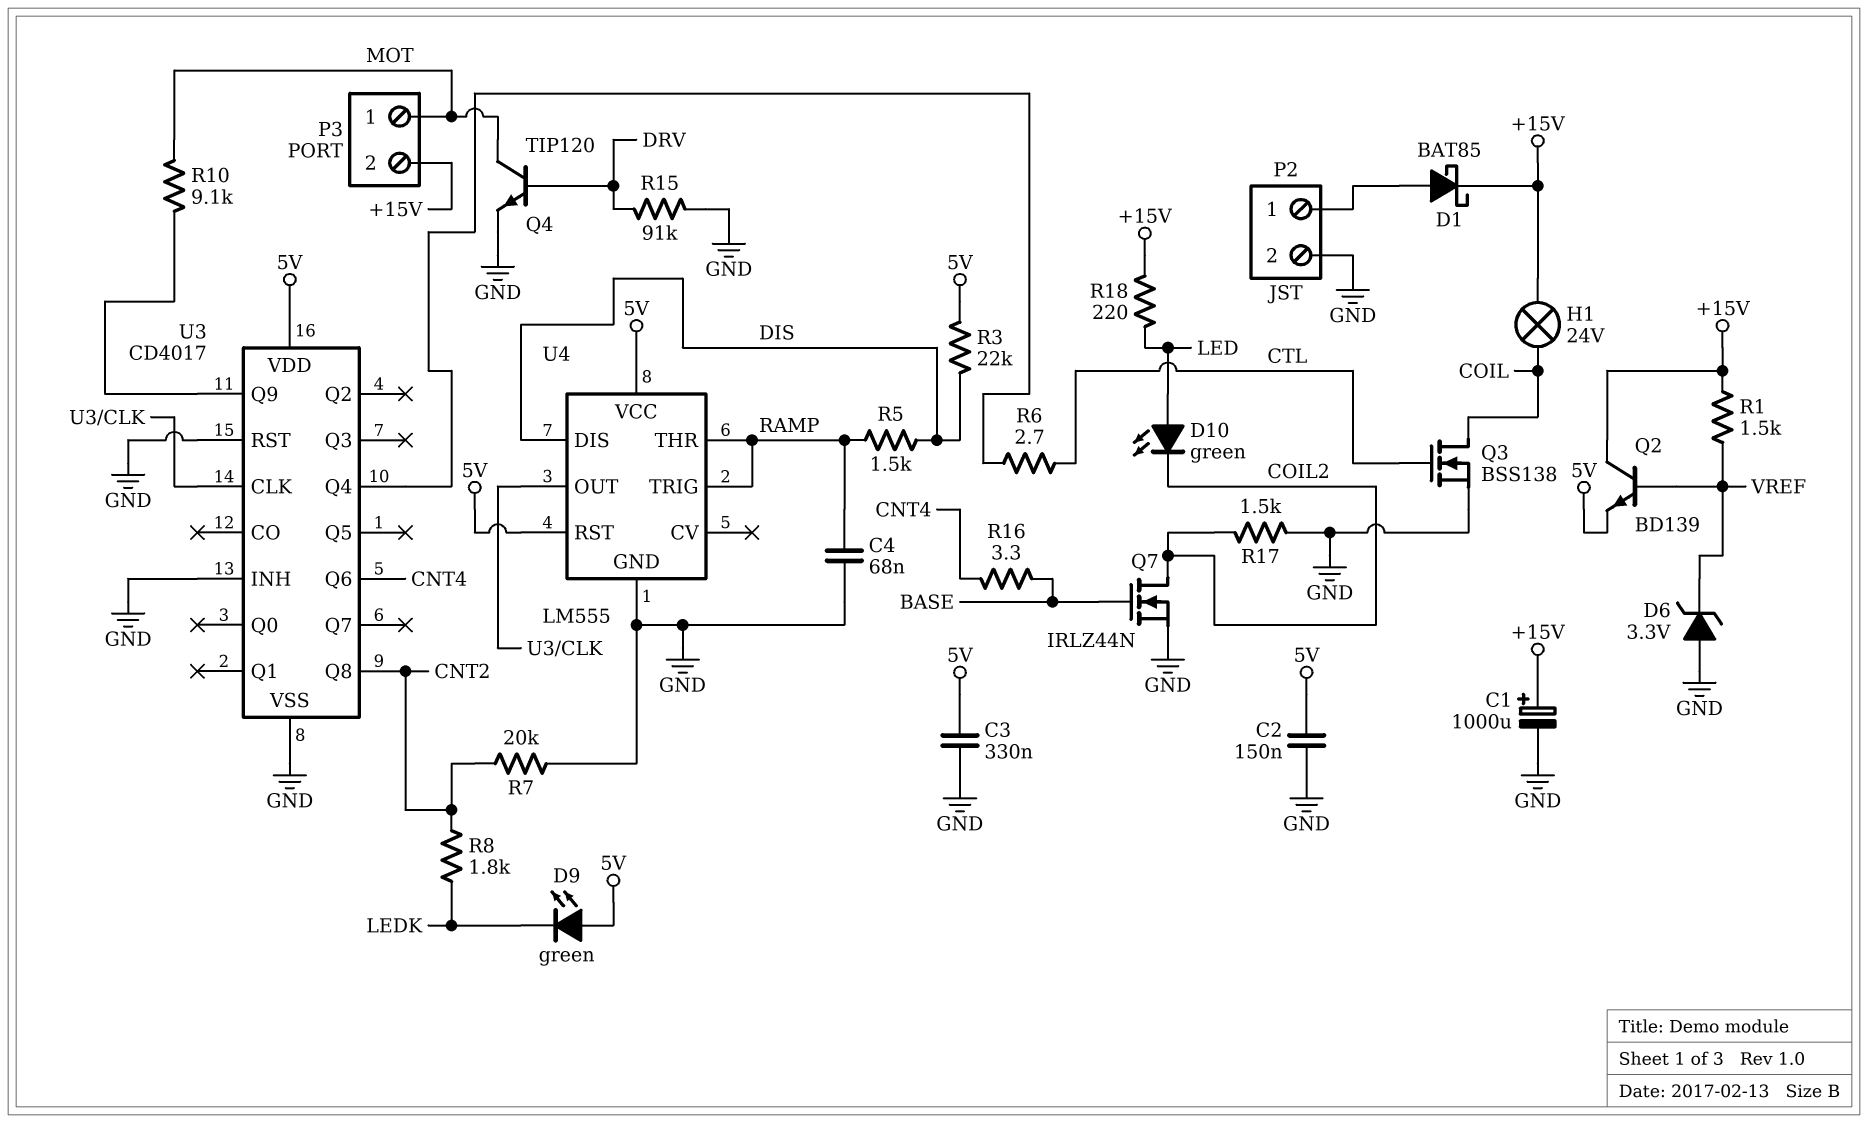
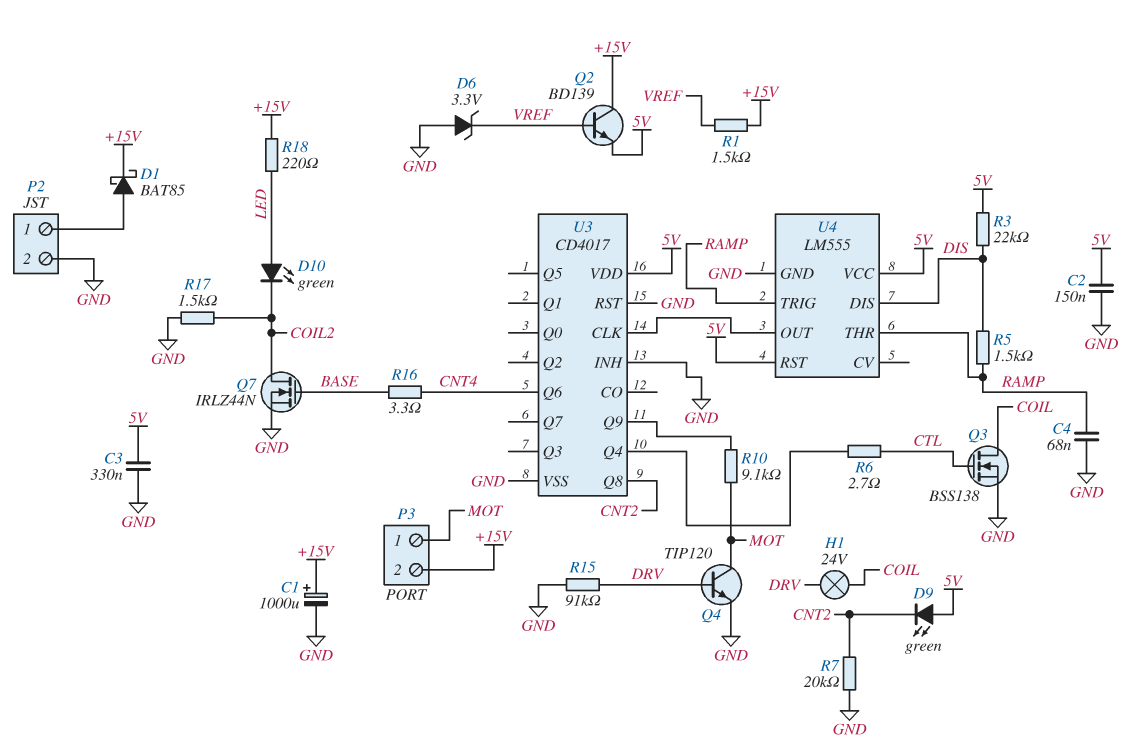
D9: LED green (A 5V, K LEDK) -> LED green (A 5V, K CNT2)
H1: lamp 24V (+15V, COIL) -> lamp 24V (COIL, DRV)
R8: 1.8k (CNT2, LEDK) -> none

